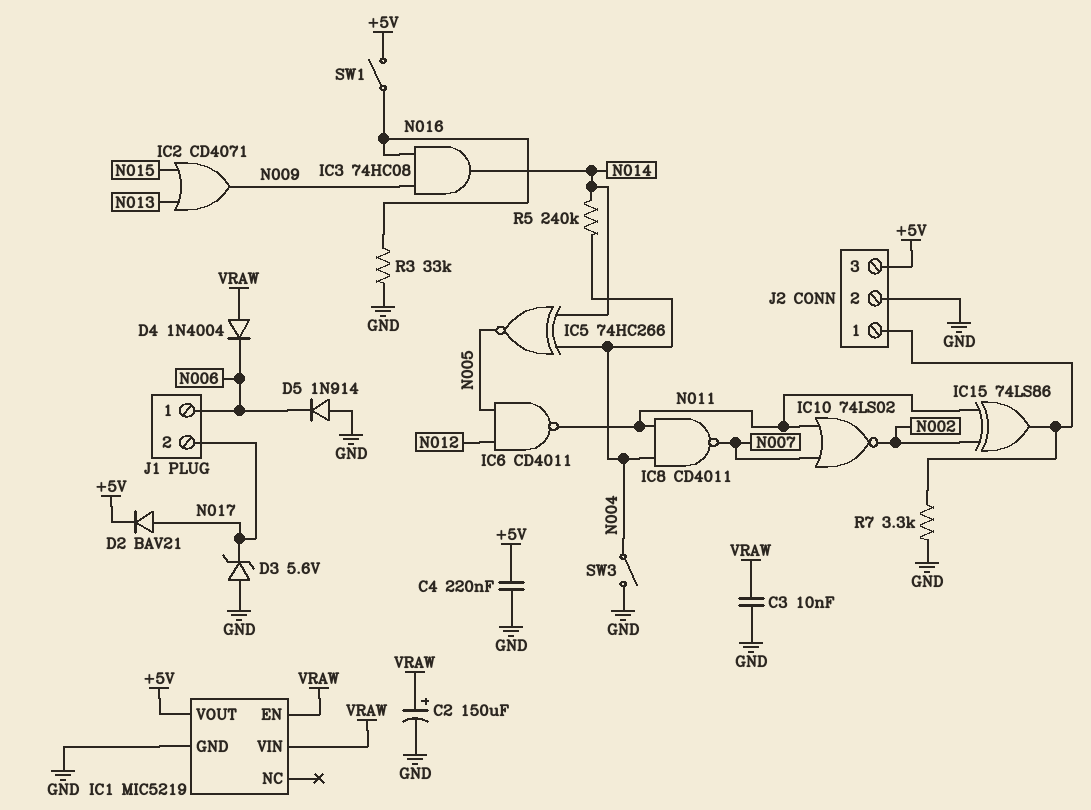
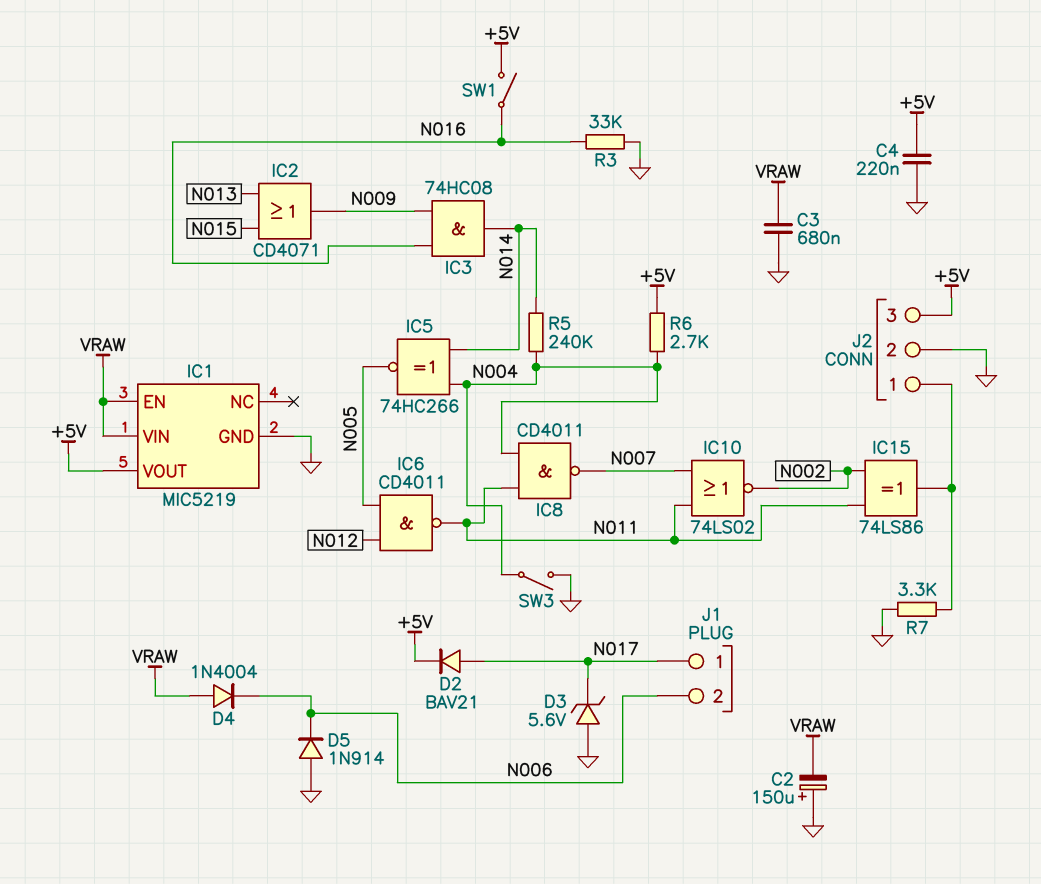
C2: 150uF (plus VRAW, minus GND) -> 150uF (plus GND, minus VRAW)
C3: 10nF (GND, VRAW) -> 680nF (GND, VRAW)
J1 pin 1: N006 -> N017
J1 pin 2: N017 -> N006
R6: none -> 2.7k (+5V, N004)

